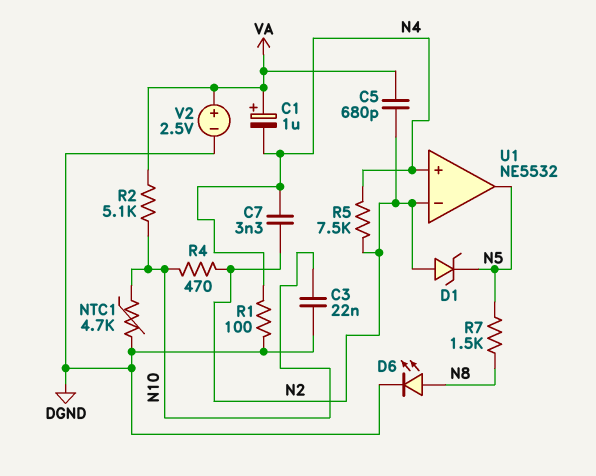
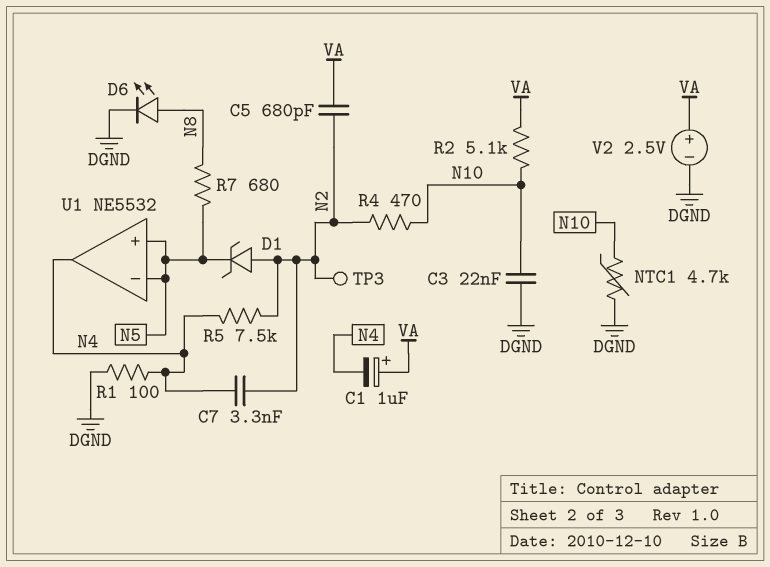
R7: 1.5k (N5, N8) -> 680 (N5, N8)
TP3: none -> test point (N2)
U1 pin in+: N4 -> N5
U1 pin in-: N2 -> N5
U1 pin out: N5 -> N4

